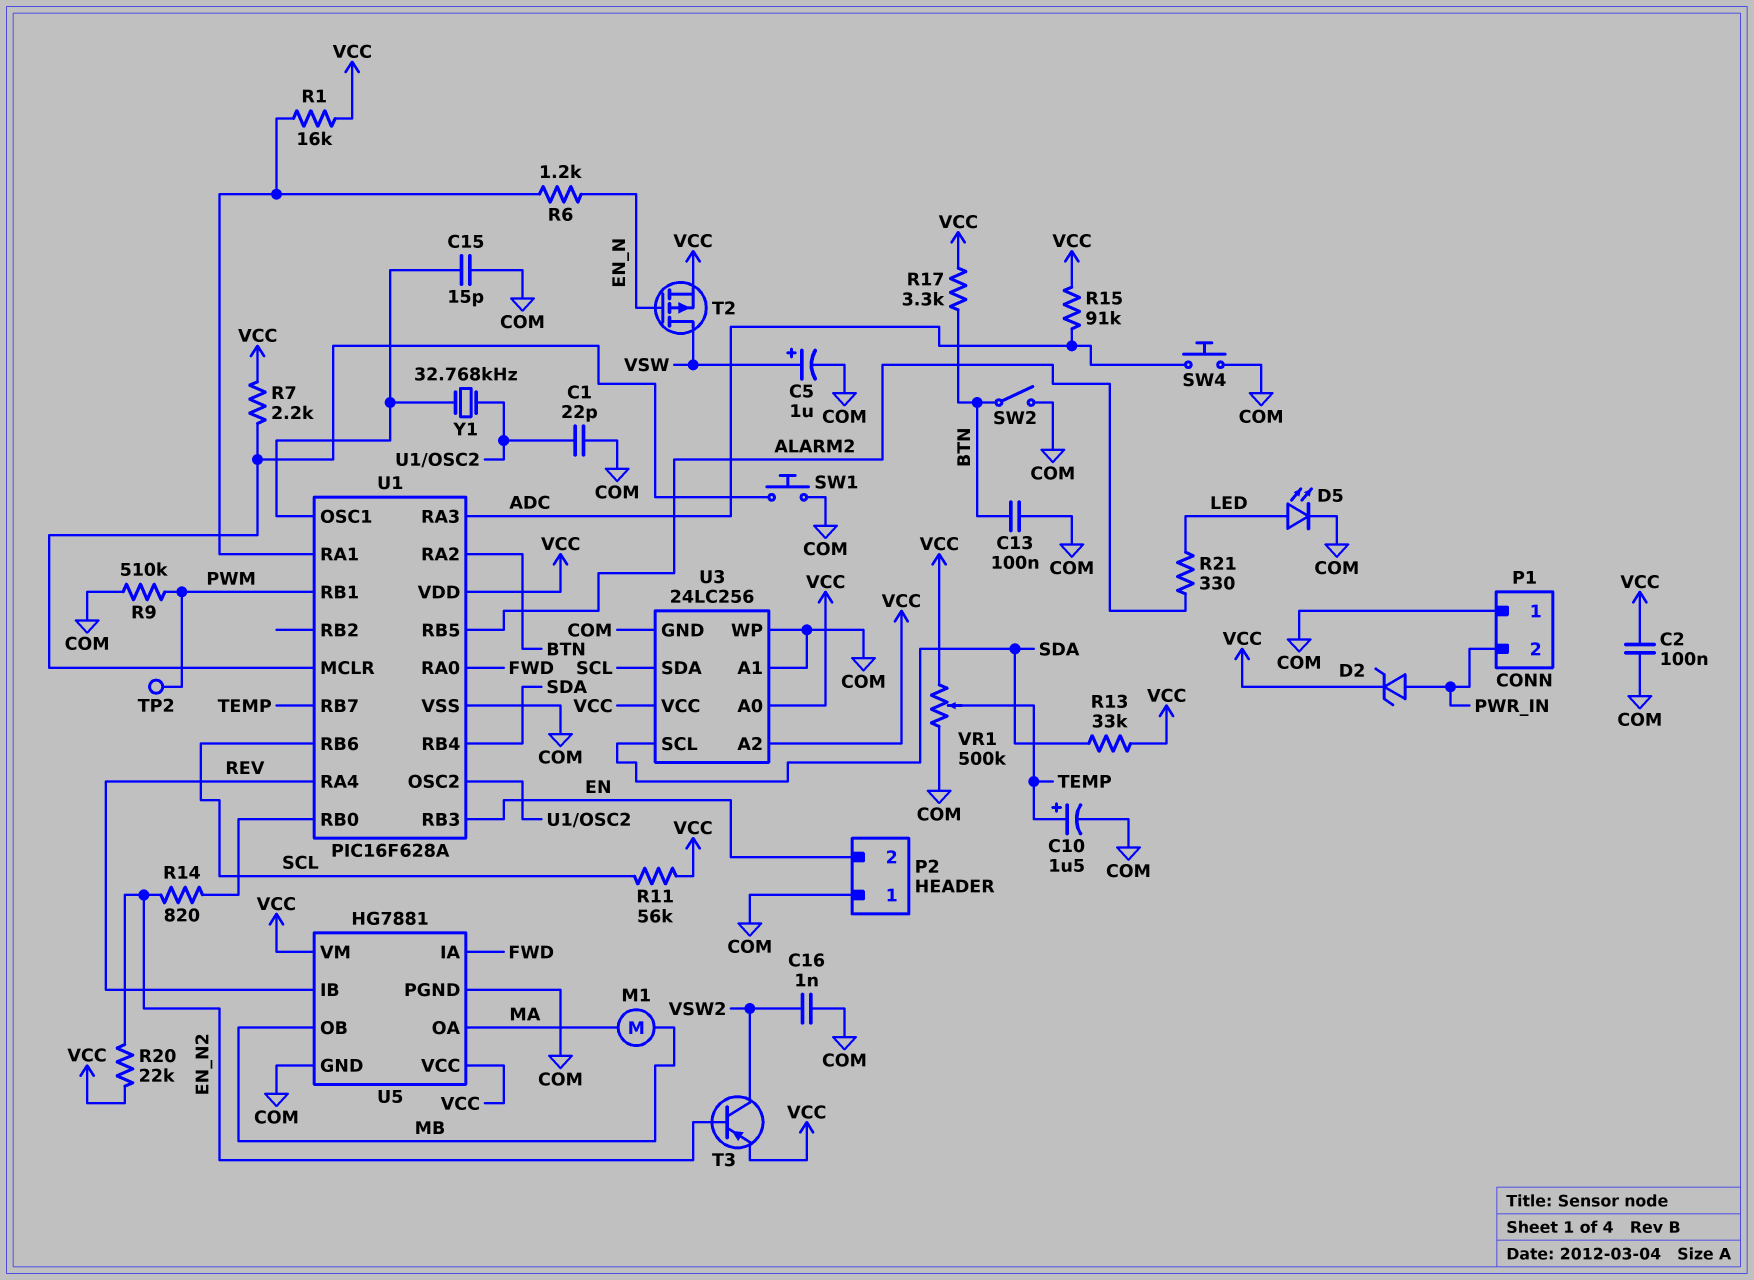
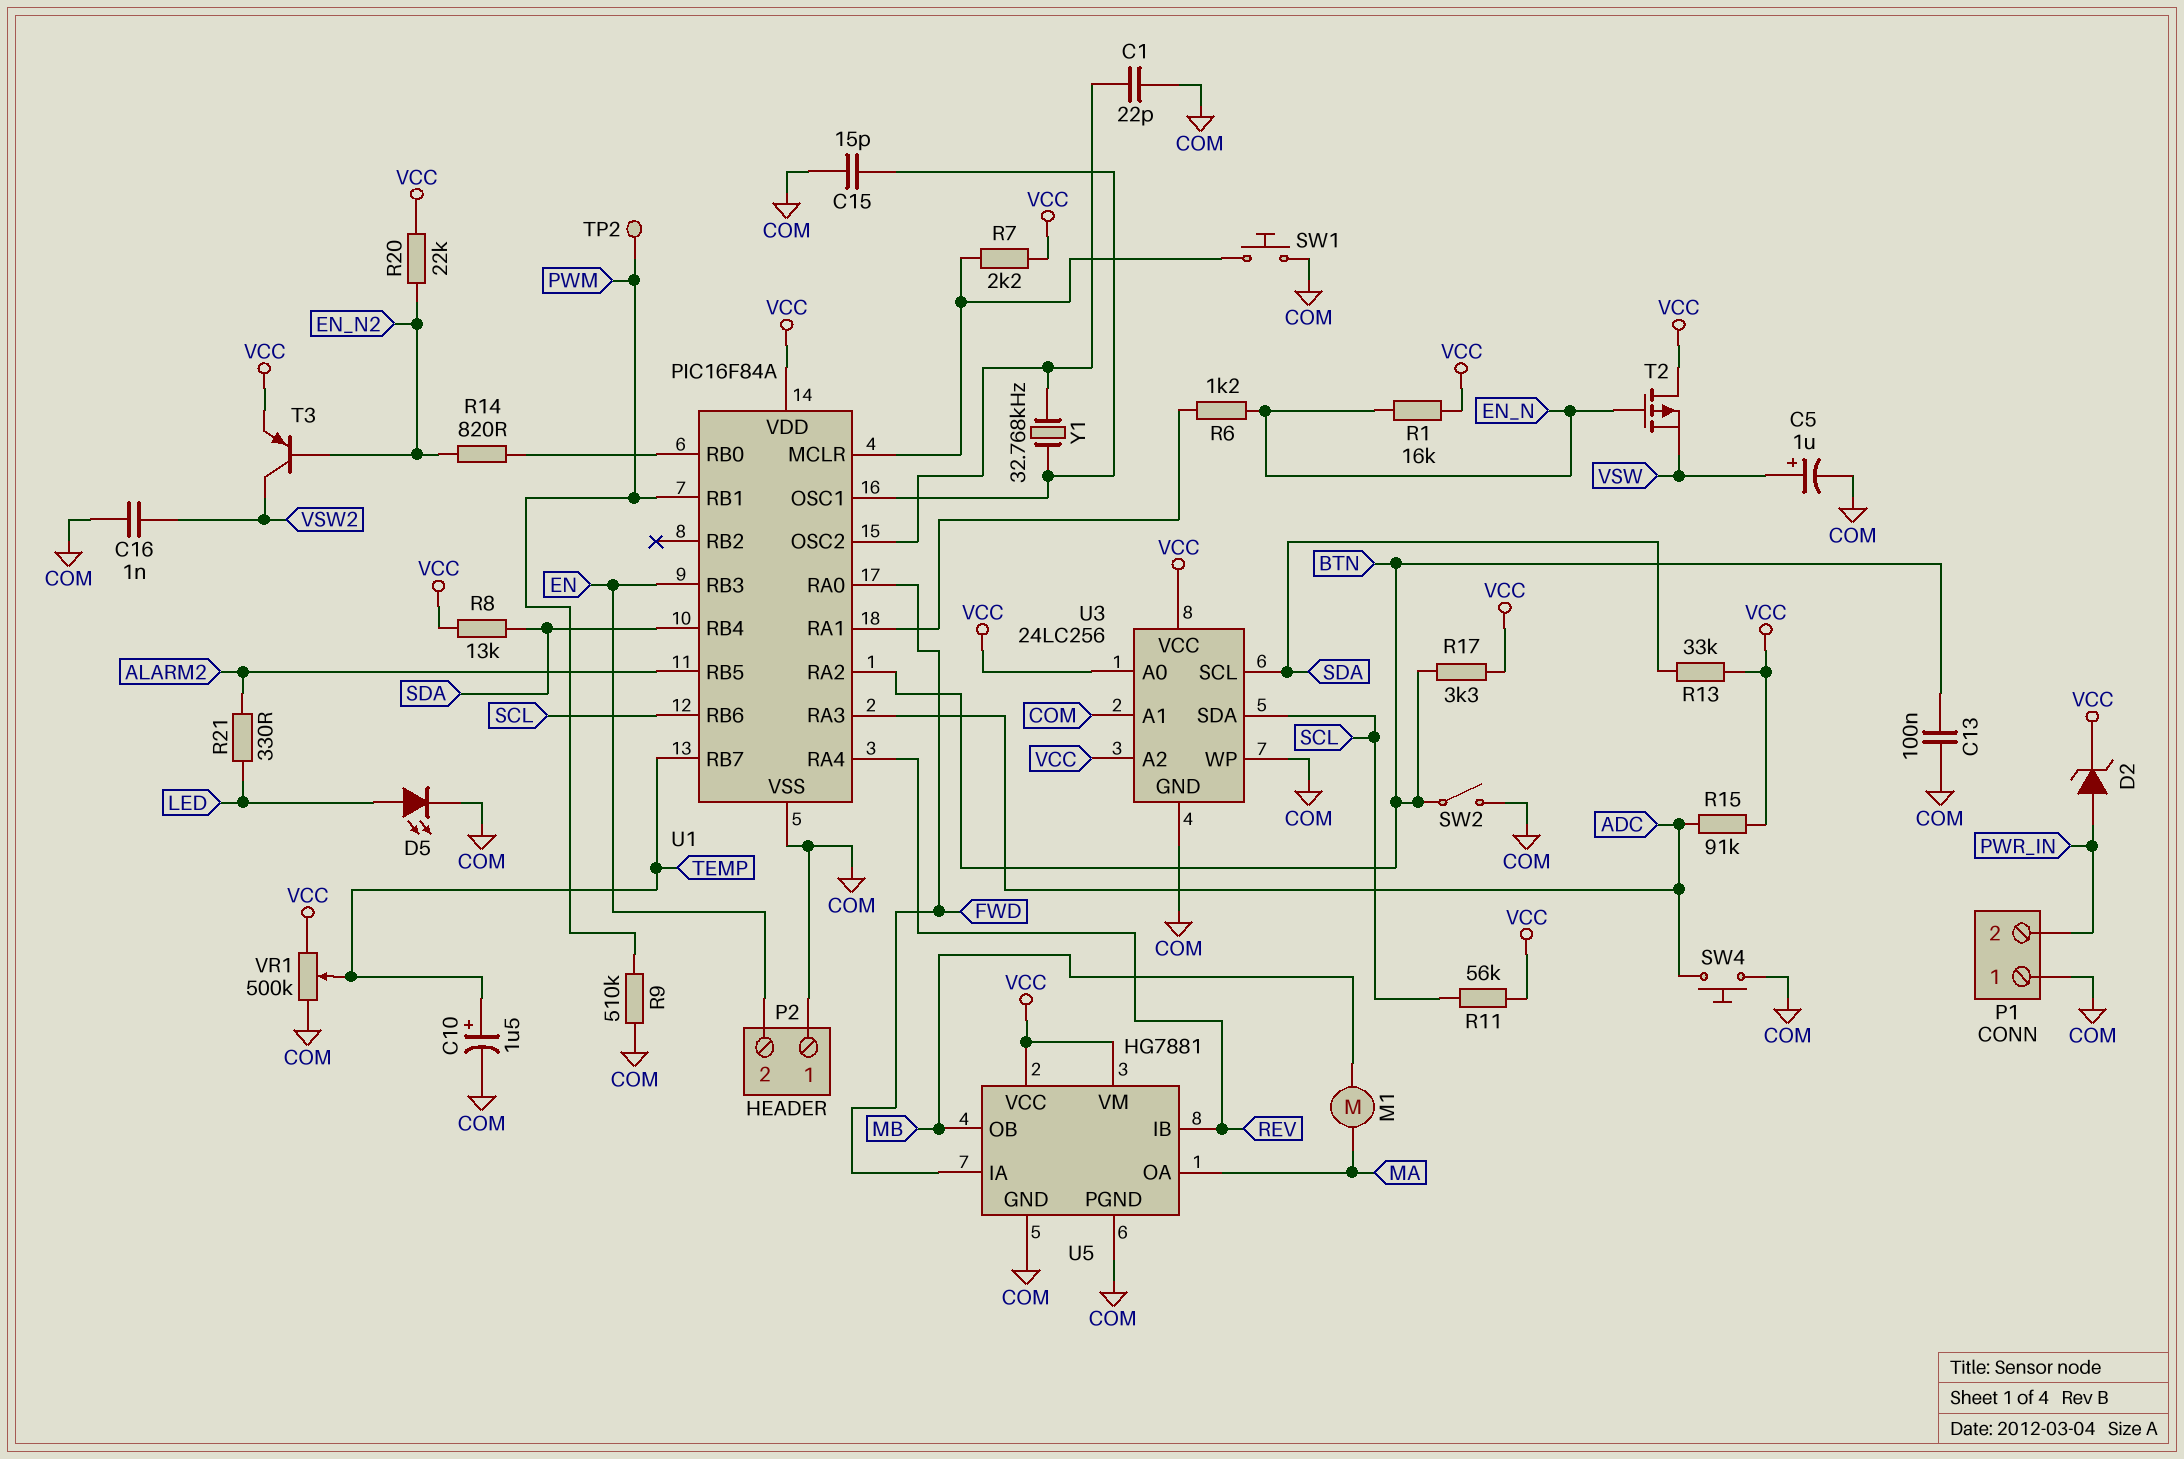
C2: 100nF (COM, VCC) -> none
R1: 16k (U1/RA1, VCC) -> 16k (EN_N, VCC)
R8: none -> 13k (SDA, VCC)
T2: PMOS (G EN_N, D VSW, S VCC) -> PMOS (G EN_N, D VCC, S VSW)
U1: PIC16F628A -> PIC16F84A

